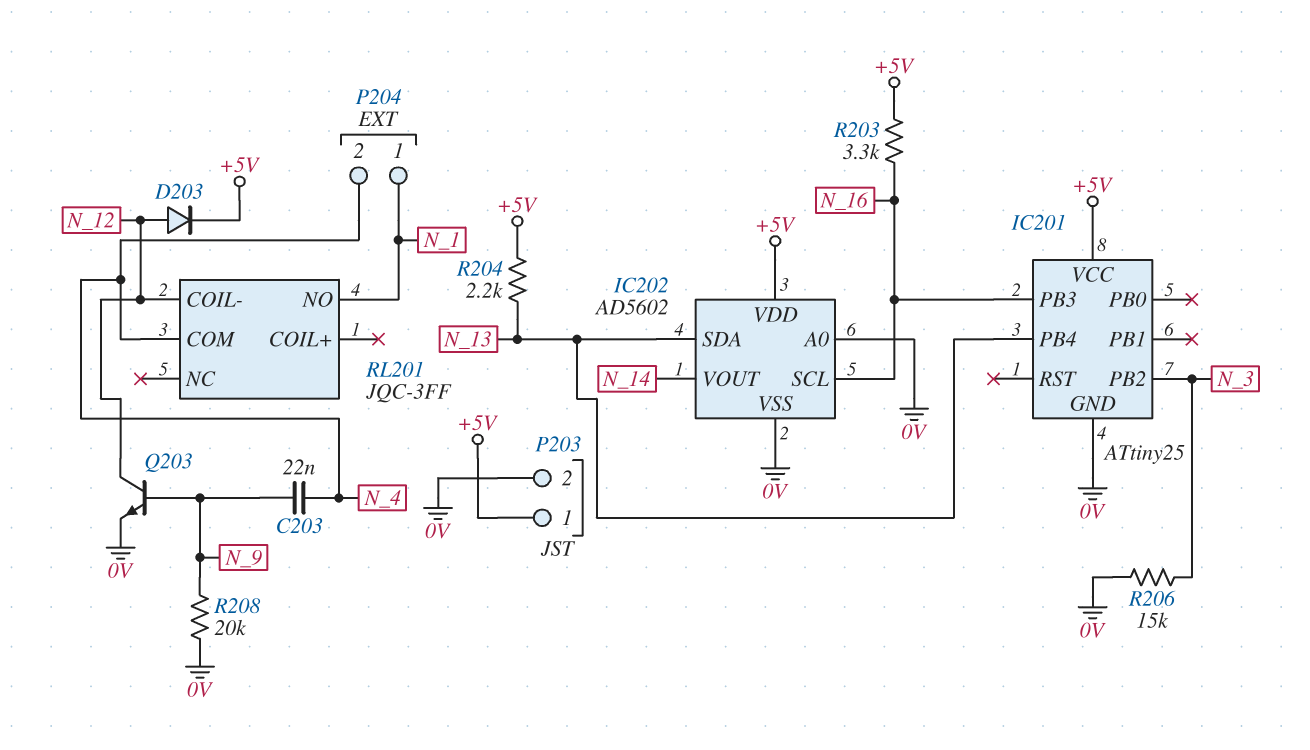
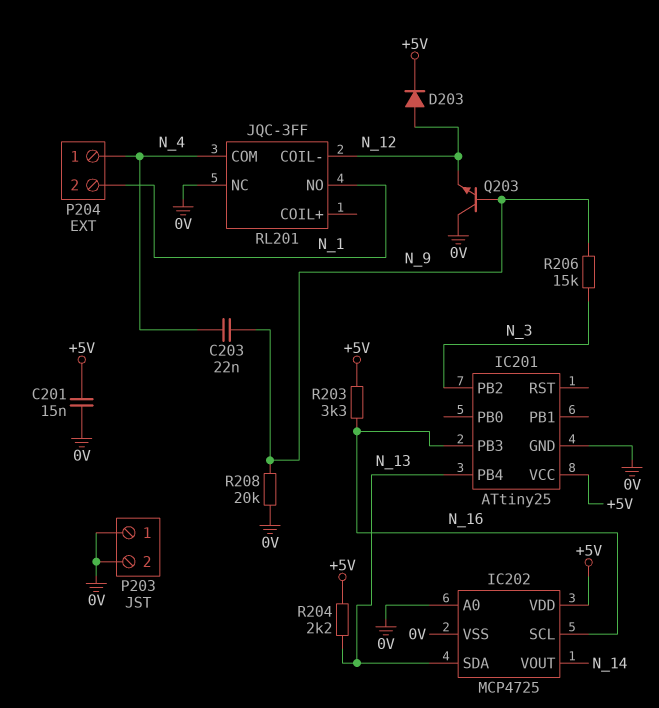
C201: none -> 15nF (+5V, 0V)
IC202: AD5602 -> MCP4725
P203 pin 1: +5V -> 0V
P204 pin 1: N_1 -> N_4
P204 pin 2: N_4 -> N_1
Q203: NPN (B N_9, C N_12, E 0V) -> NPN (B N_9, C 0V, E N_12)
R206: 15k (0V, N_3) -> 15k (N_3, N_9)
RL201 pin NC: none -> 0V

